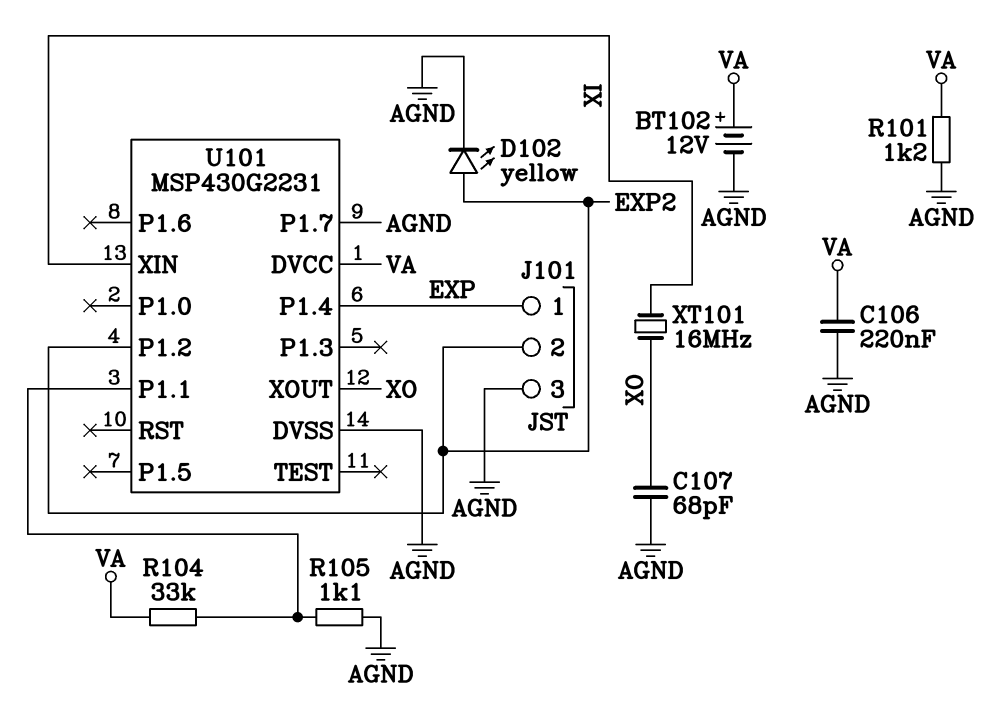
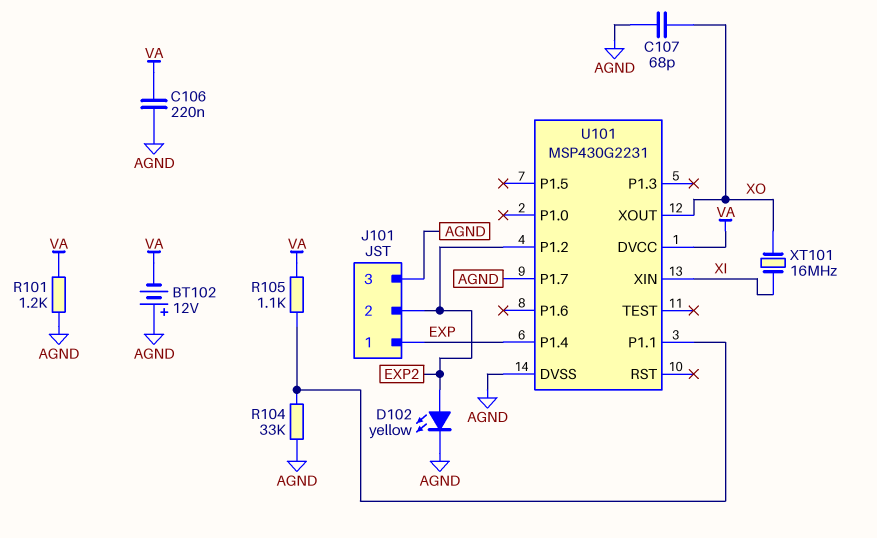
BT102: 12V (plus VA, minus AGND) -> 12V (plus AGND, minus VA)
R104: 33k (U101/P1.1, VA) -> 33k (AGND, U101/P1.1)
R105: 1.1k (AGND, U101/P1.1) -> 1.1k (U101/P1.1, VA)

